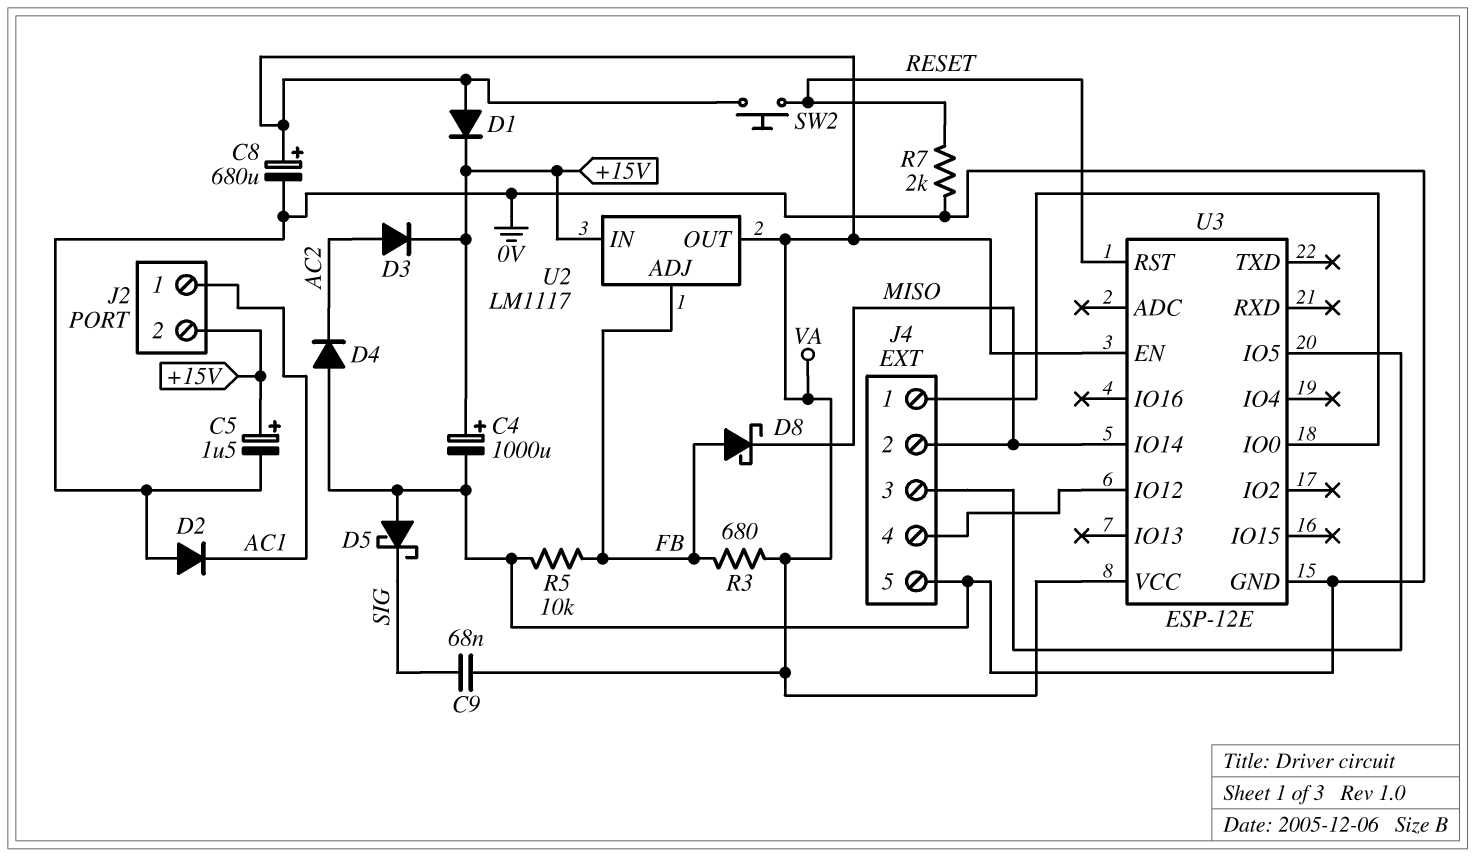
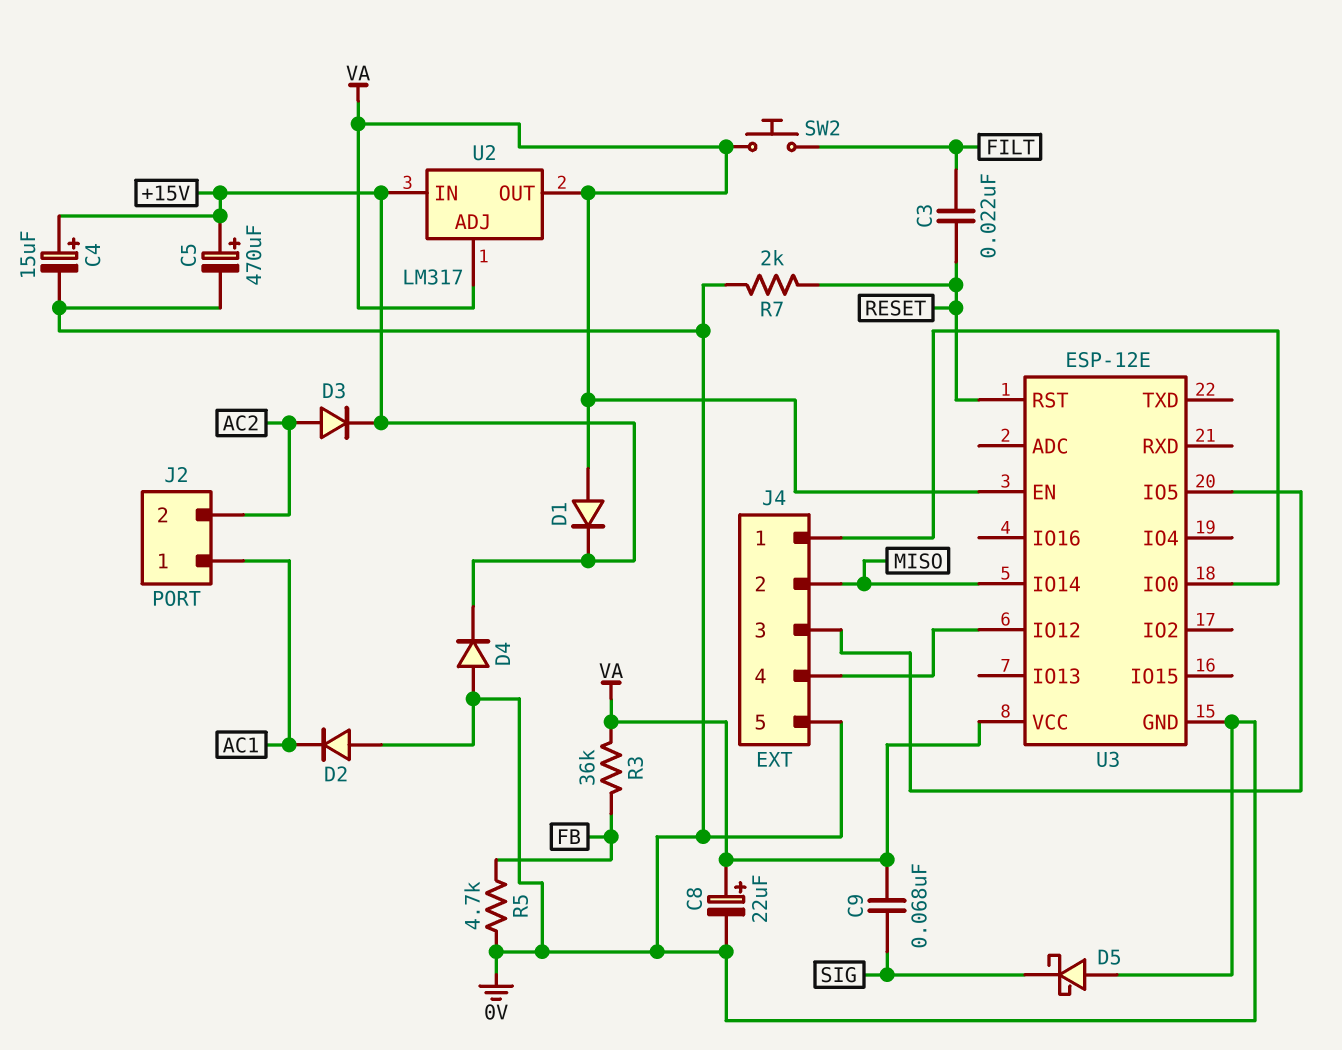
C3: none -> 22nF (FILT, RESET)
C4: 1000uF (plus +15V, minus 0V) -> 15uF (plus +15V, minus 0V)
C5: 1.5uF (plus +15V, minus 0V) -> 470uF (plus +15V, minus 0V)
C8: 680uF (plus VA, minus 0V) -> 22uF (plus VA, minus 0V)
D4: diode (A 0V, K AC2) -> diode (A 0V, K +15V)
D8: schottky (A FB, K MISO) -> none
J2 pin 2: +15V -> AC2
R3: 680 (FB, VA) -> 36k (FB, VA)
R5: 10k (0V, FB) -> 4.7k (0V, FB)
SW2: button (RESET, VA) -> button (FILT, VA)
U2: LM1117 -> LM317
U2 pin ADJ: FB -> VA

